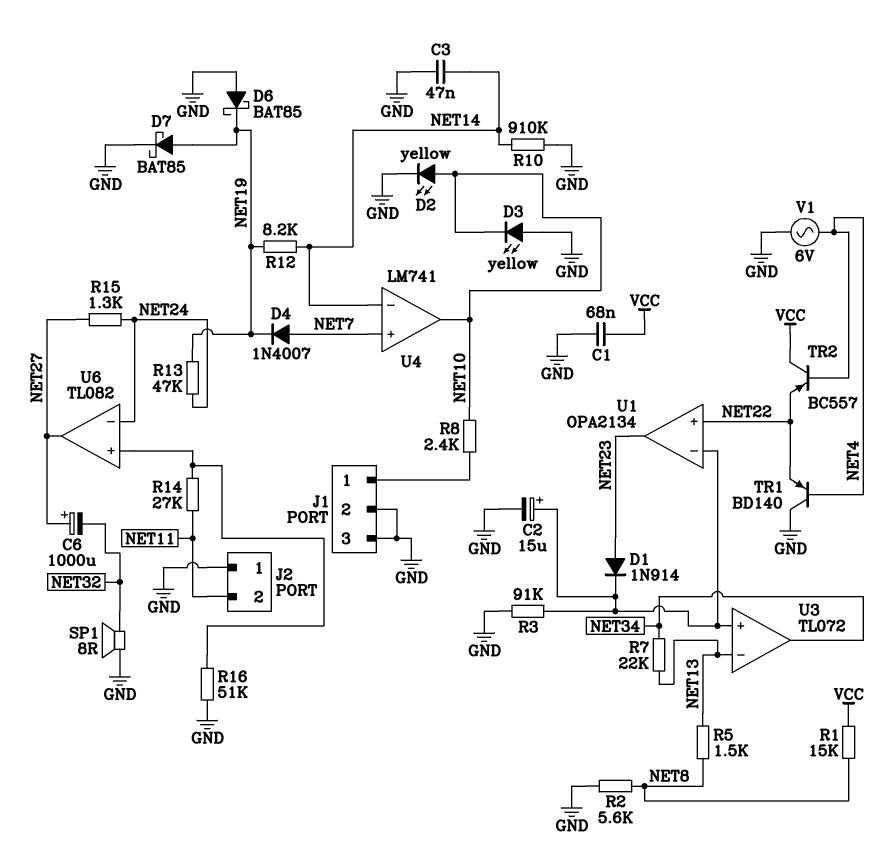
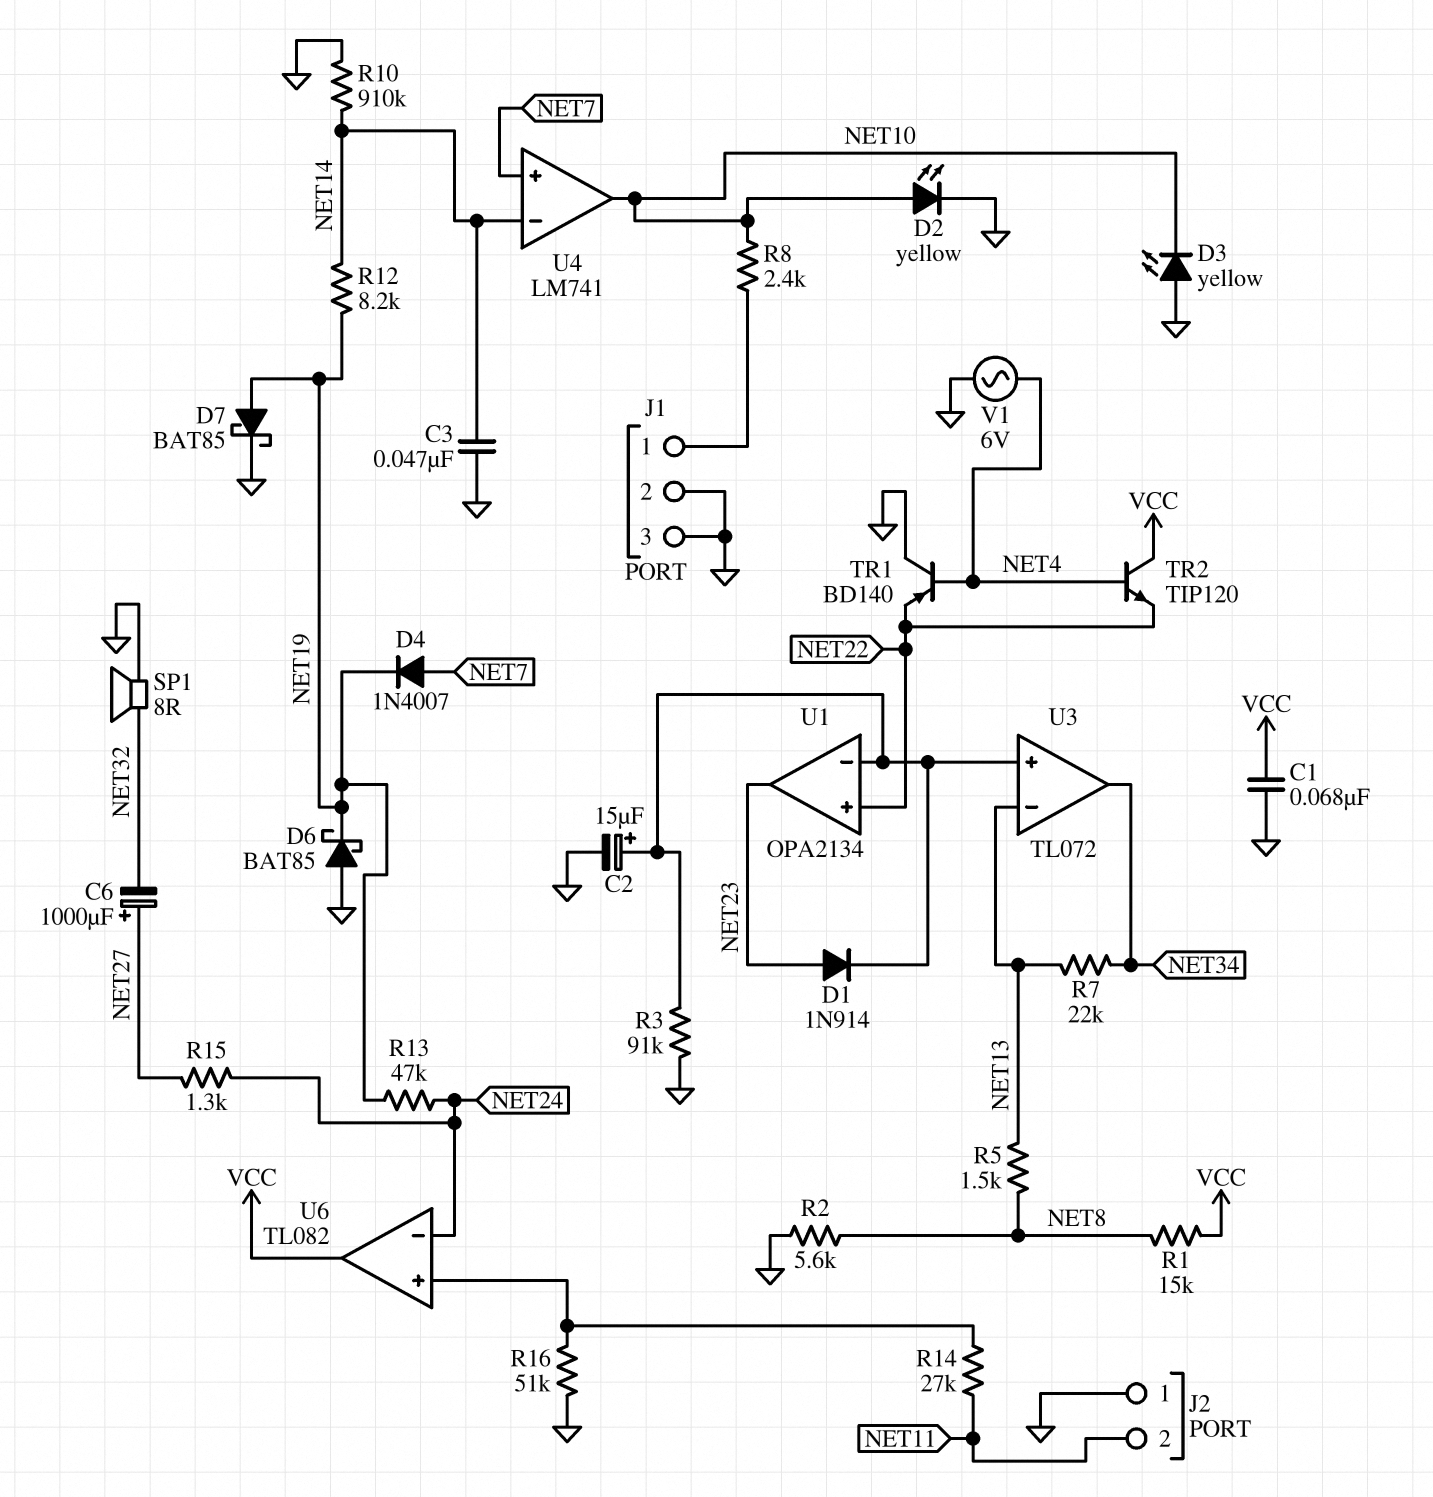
TR2: PNP BC557 (B NET4, C VCC, E NET22) -> NPN TIP120 (B NET4, C VCC, E NET22)
U6 pin out: NET27 -> VCC

